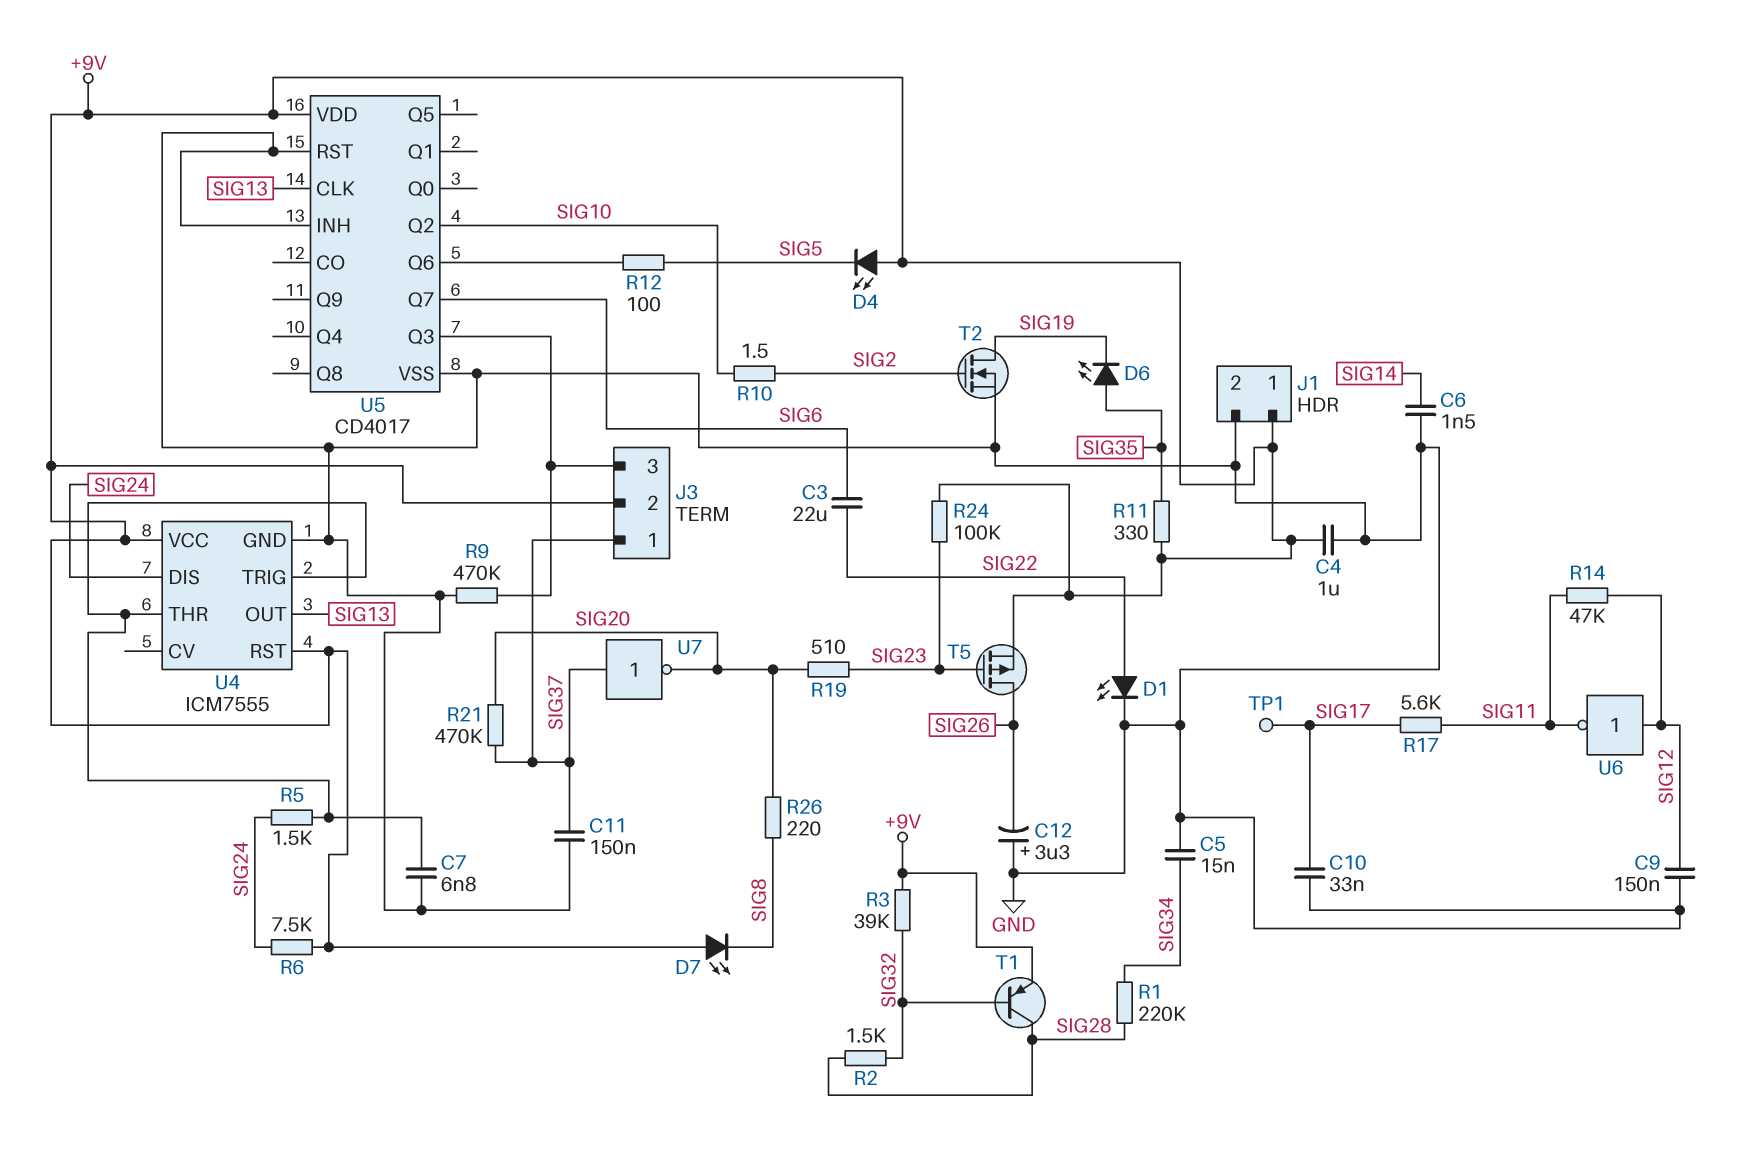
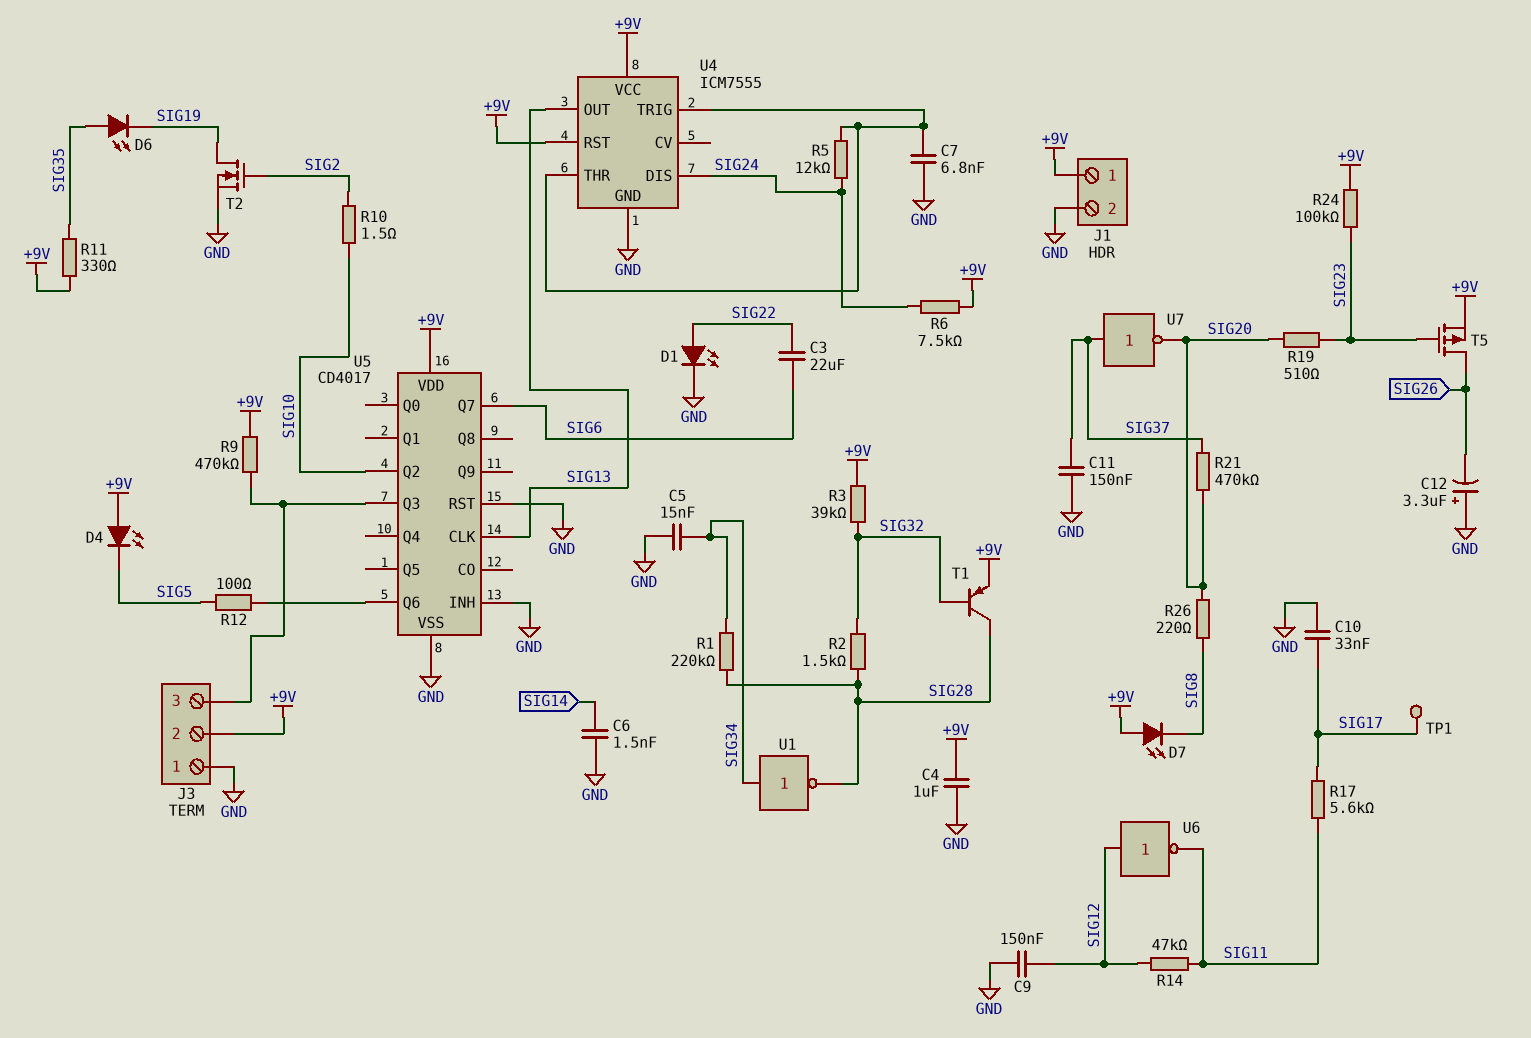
J3 pin 1: SIG37 -> GND
R5: 1.5k (SIG24, U4/THR) -> 12k (SIG24, U4/THR)
R9: 470k (GND, J3/3) -> 470k (+9V, J3/3)
U1: none -> NOT (in SIG34, out SIG28)

